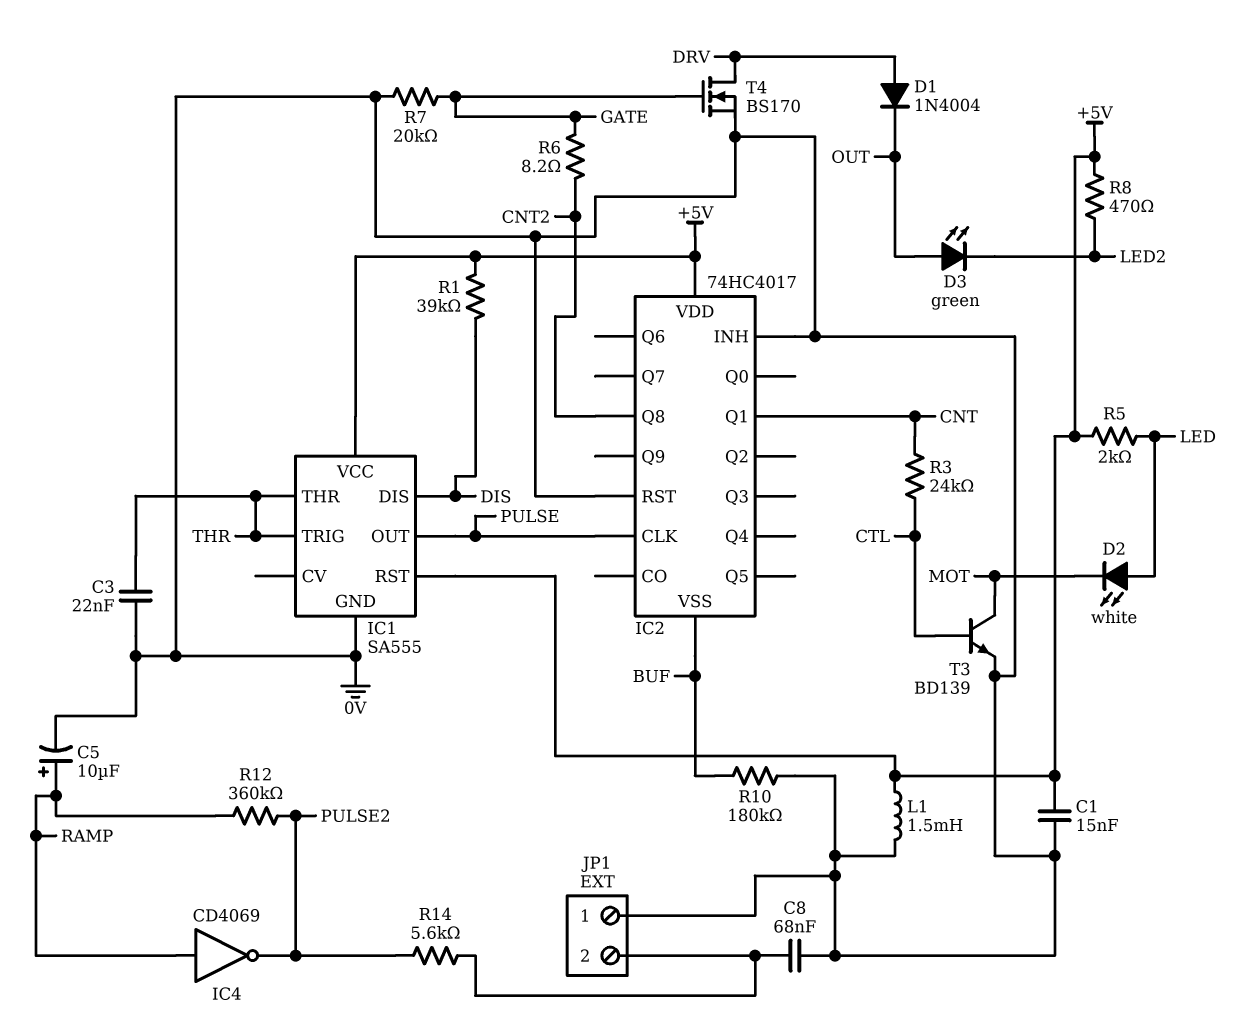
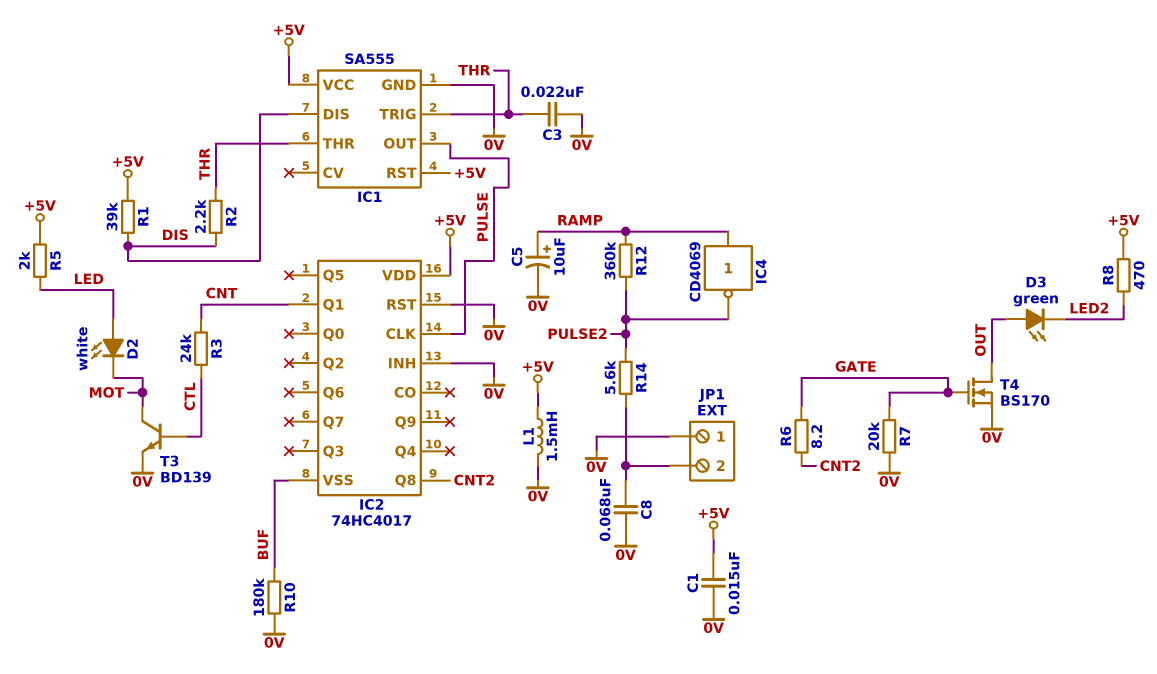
D1: diode 1N4004 (A DRV, K OUT) -> none
R2: none -> 2.2k (DIS, THR)
T4: NMOS BS170 (G GATE, D DRV, S 0V) -> NMOS BS170 (G GATE, D OUT, S 0V)

